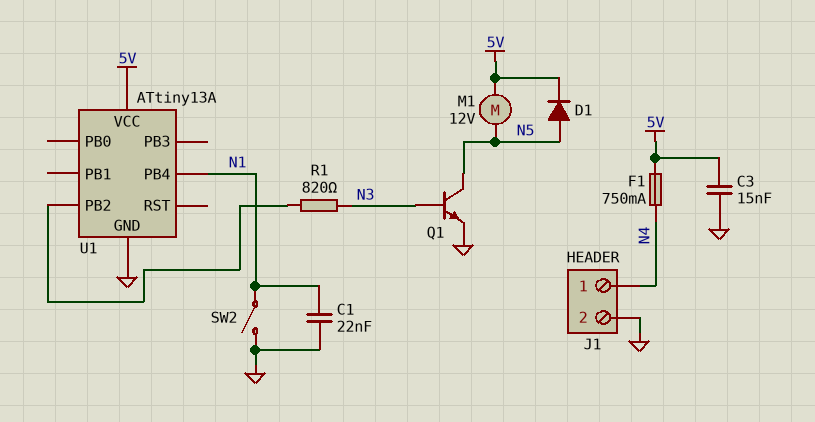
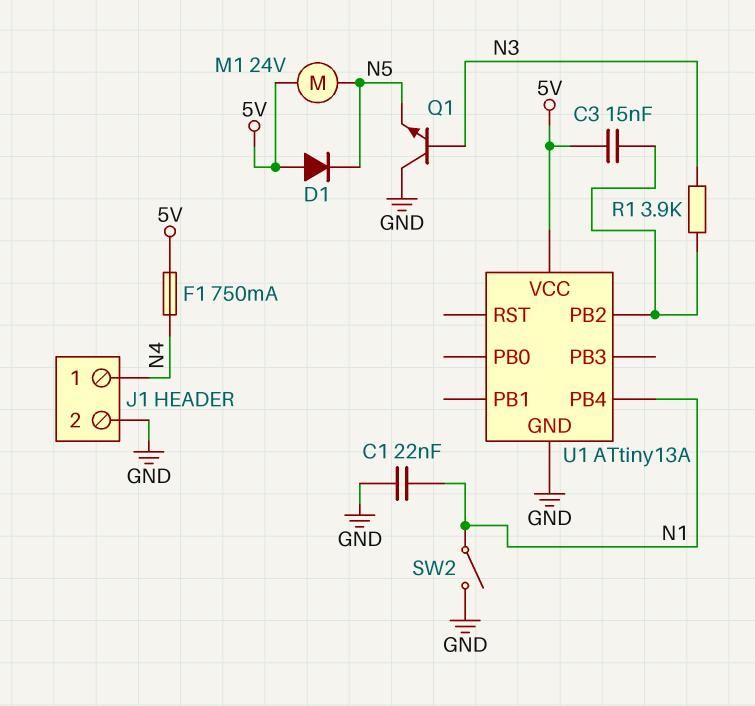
C3: 15nF (5V, GND) -> 15nF (5V, U1/PB2)
D1: diode (A N5, K 5V) -> diode (A 5V, K N5)
M1: motor 12V (5V, N5) -> motor 24V (5V, N5)
Q1: NPN (B N3, C N5, E GND) -> NPN (B N3, C GND, E N5)
R1: 820 (N3, U1/PB2) -> 3.9k (N3, U1/PB2)

